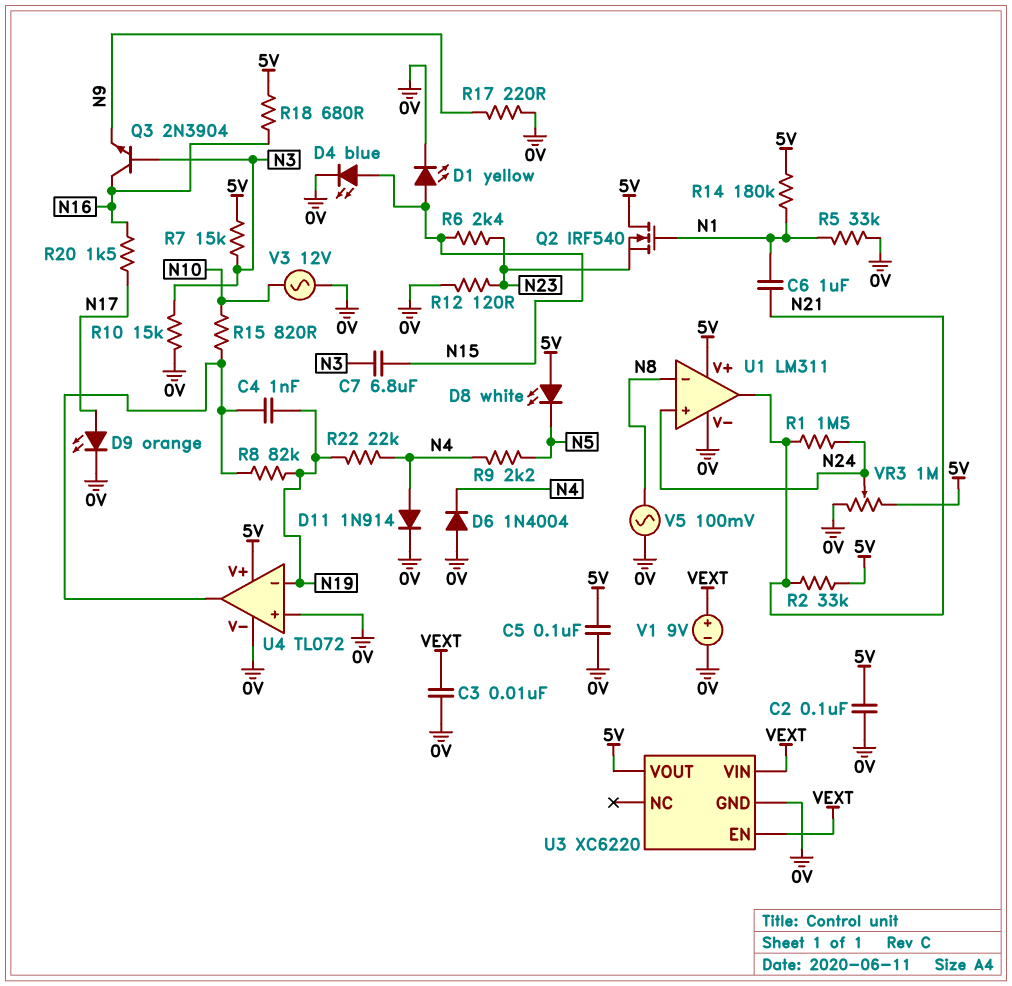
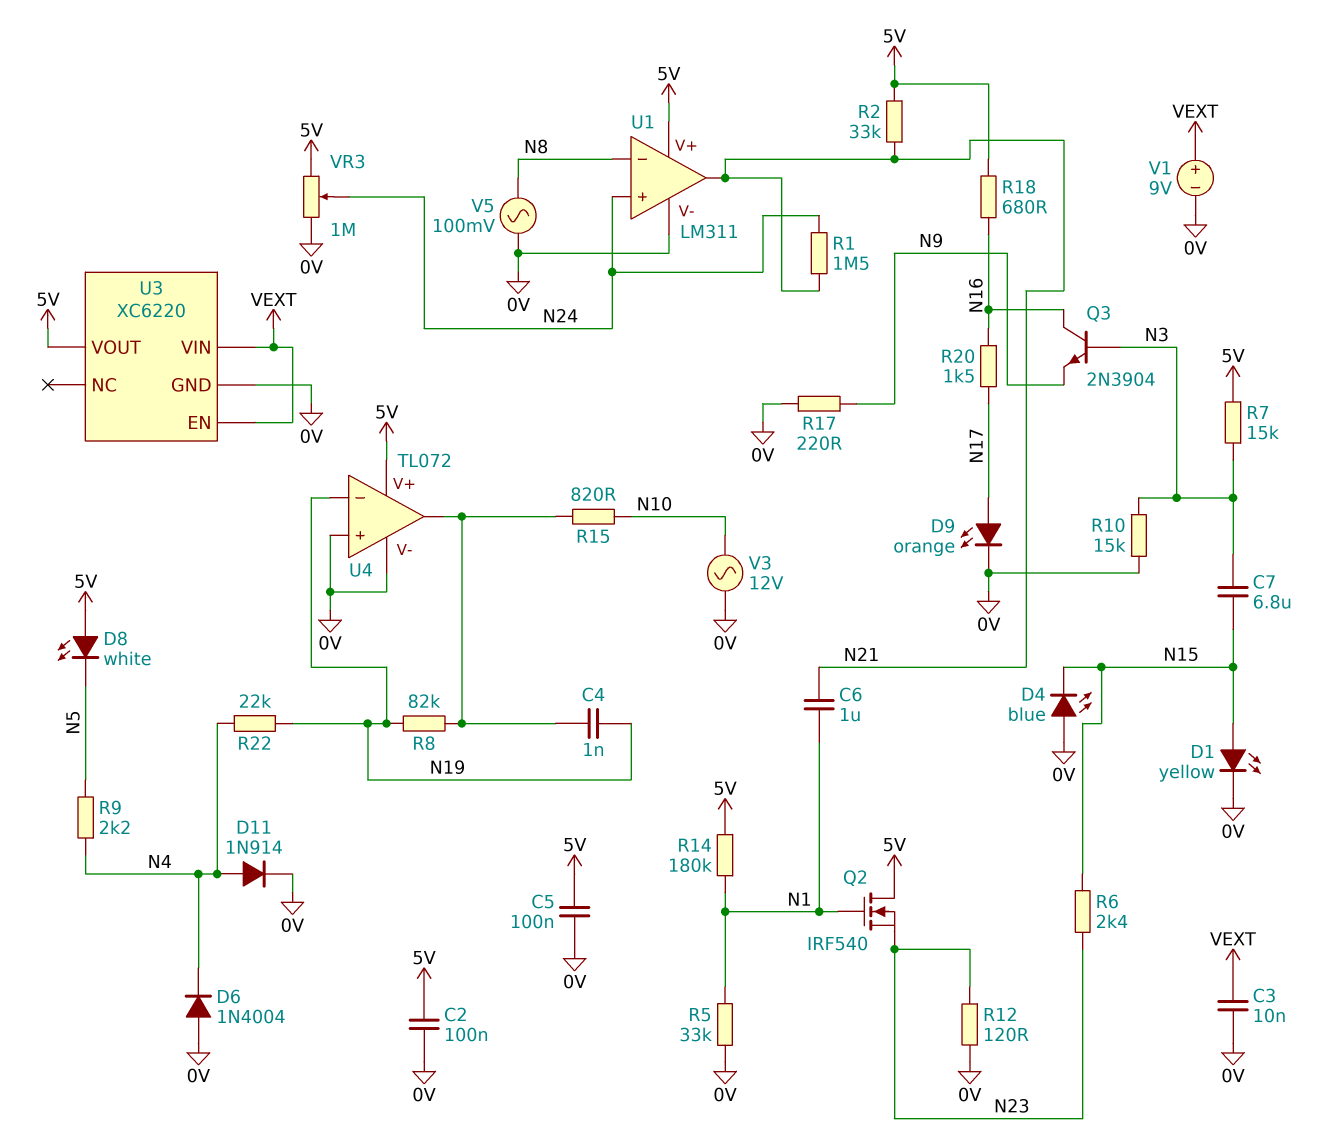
D4: LED blue (A N15, K 0V) -> LED blue (A 0V, K N15)

